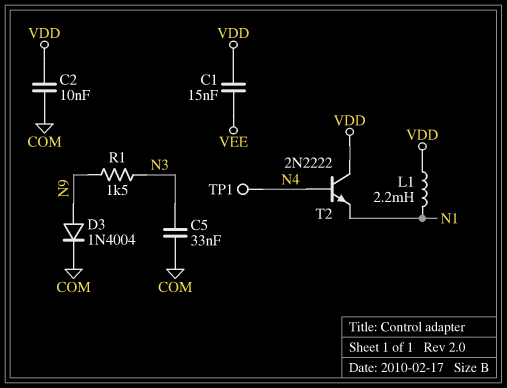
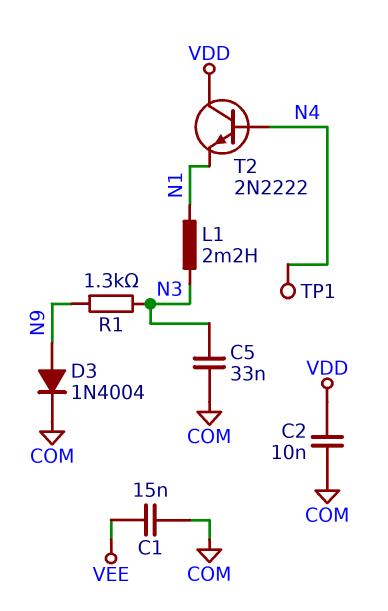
C1: 15nF (VDD, VEE) -> 15nF (COM, VEE)
L1: 2.2mH (N1, VDD) -> 2.2mH (N1, N3)
R1: 1.5k (N3, N9) -> 1.3k (N3, N9)

